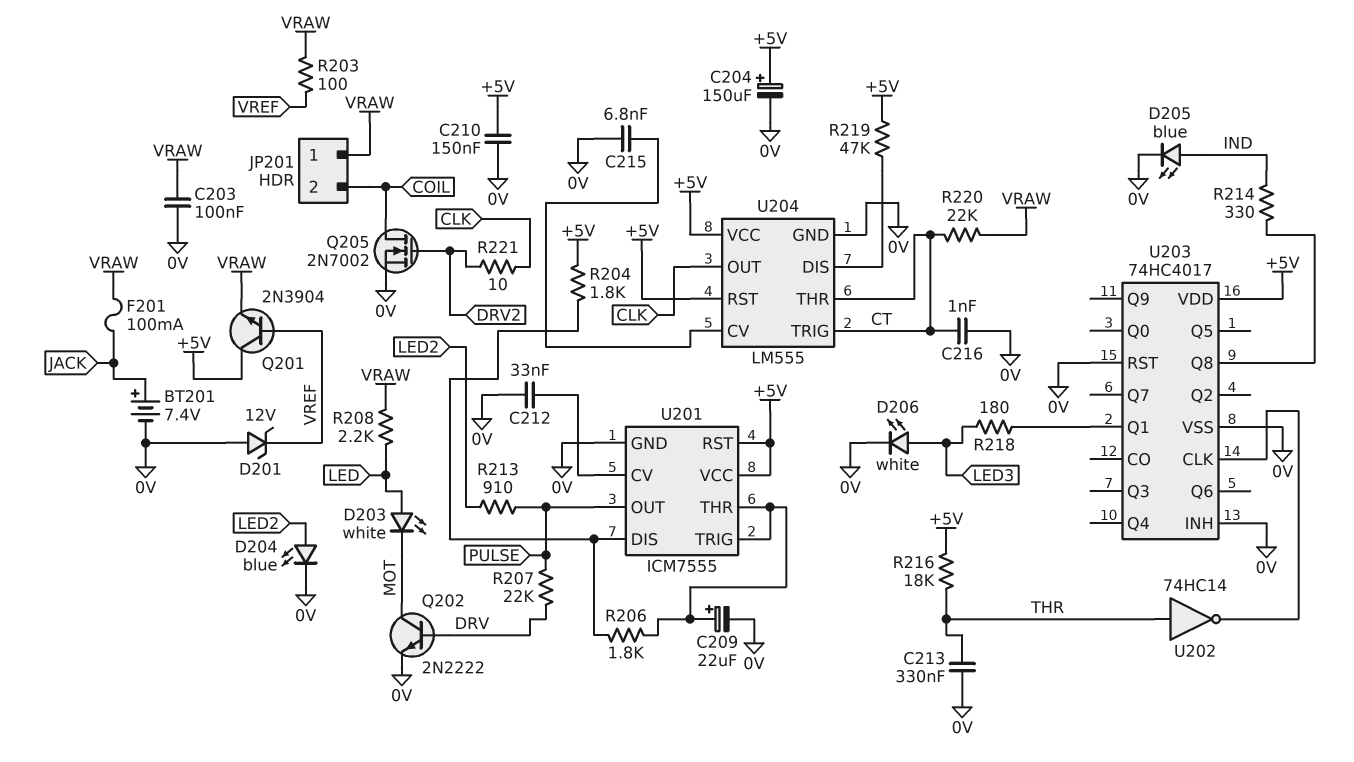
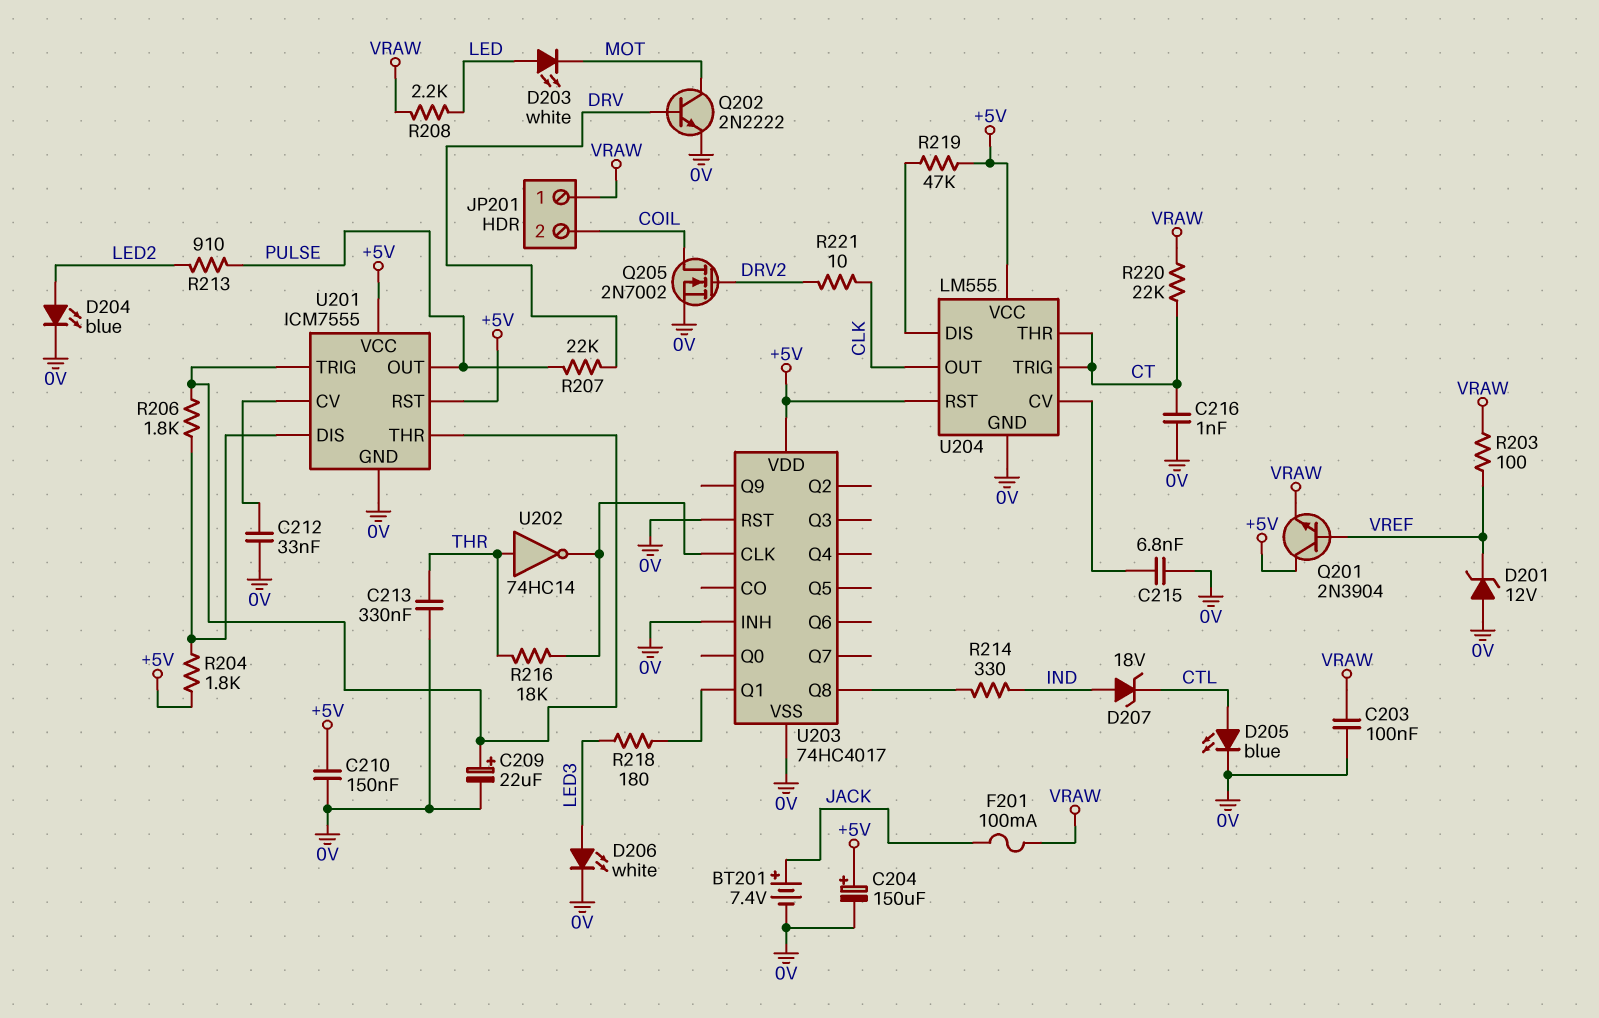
D205: LED blue (A IND, K 0V) -> LED blue (A CTL, K 0V)
D207: none -> zener 18V (A IND, K CTL)
R216: 18k (+5V, THR) -> 18k (THR, U203/CLK)

